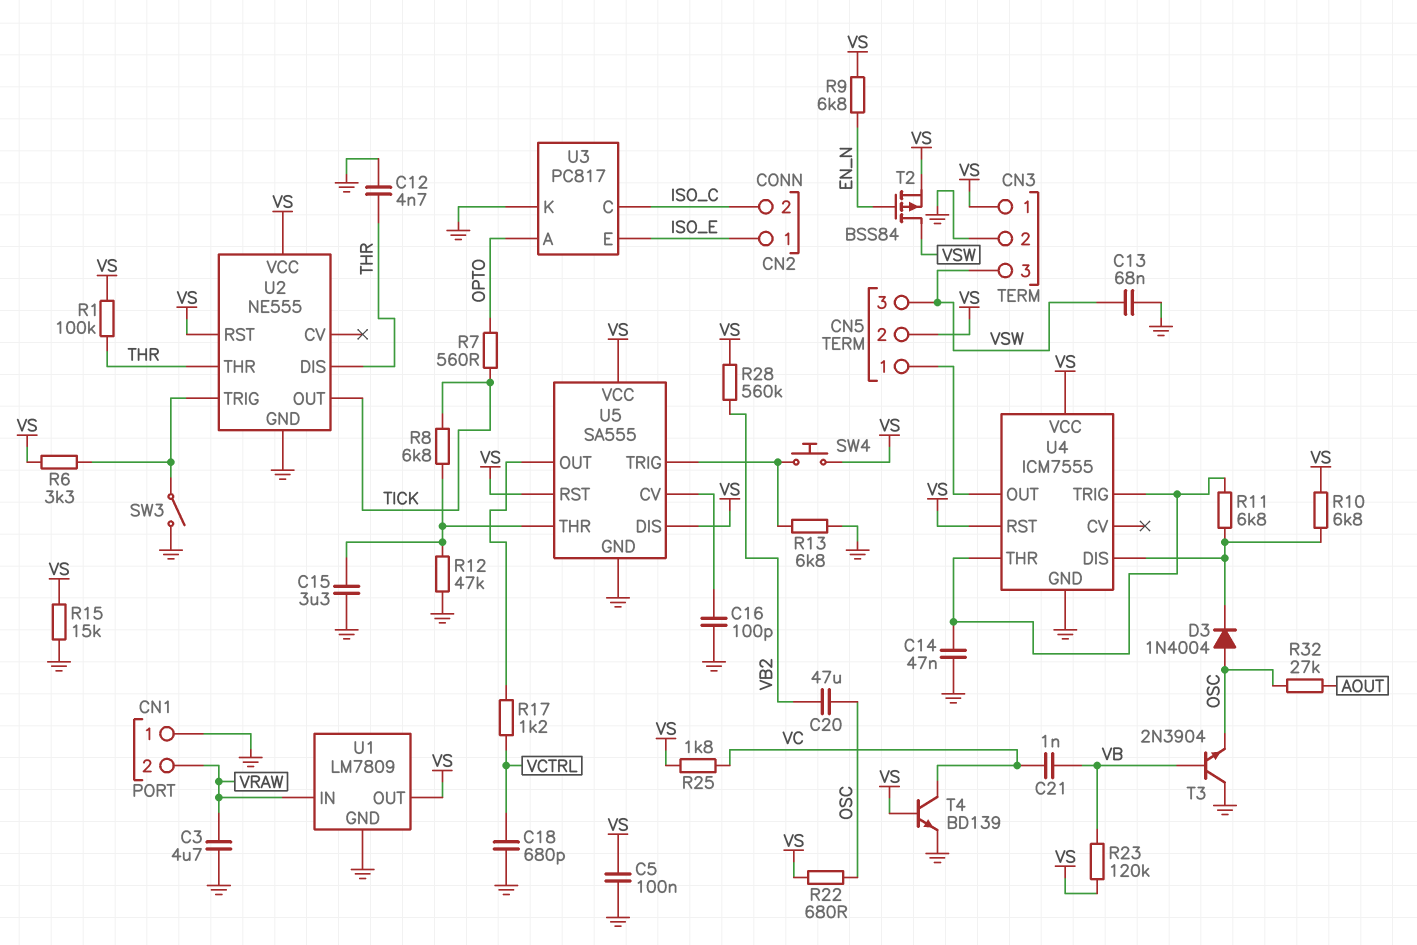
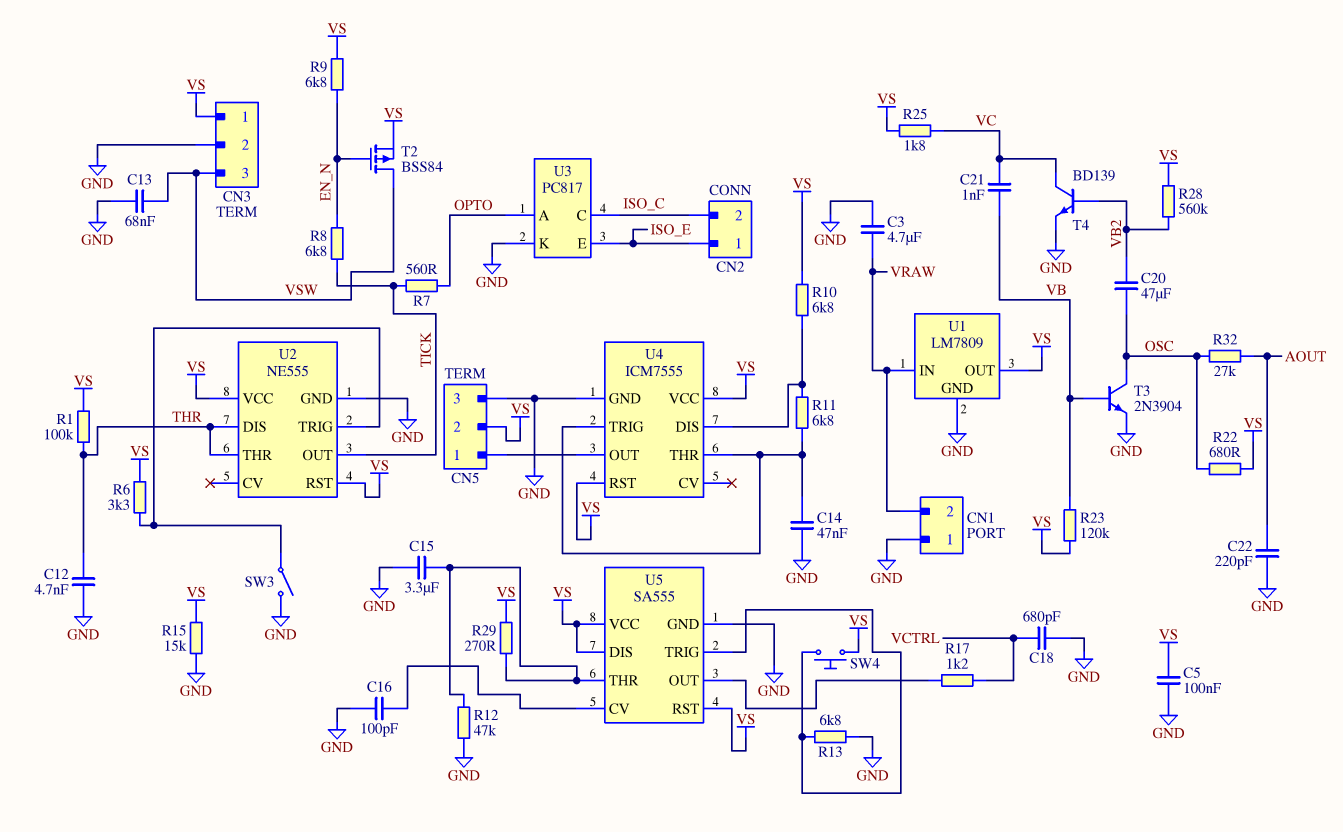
C22: none -> 220pF (AOUT, GND)
CN5 pin 3: VSW -> GND
D3: diode 1N4004 (A OSC, K U4/DIS) -> none
R8: 6.8k (TICK, U5/THR) -> 6.8k (EN_N, TICK)
R29: none -> 270 (U5/THR, VS)
T3: NPN 2N3904 (B VB, C GND, E OSC) -> NPN 2N3904 (B VB, C OSC, E GND)
T4: NPN BD139 (B VS, C VC, E GND) -> NPN BD139 (B VB2, C VC, E GND)

